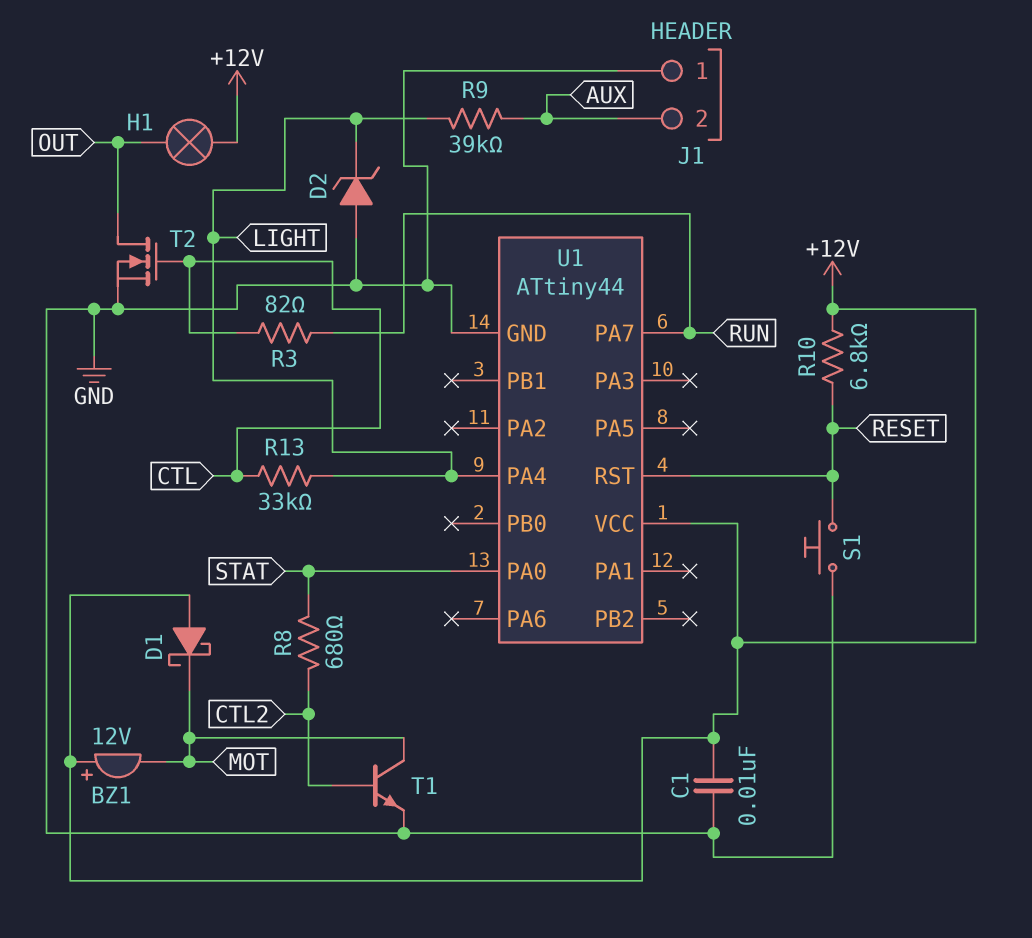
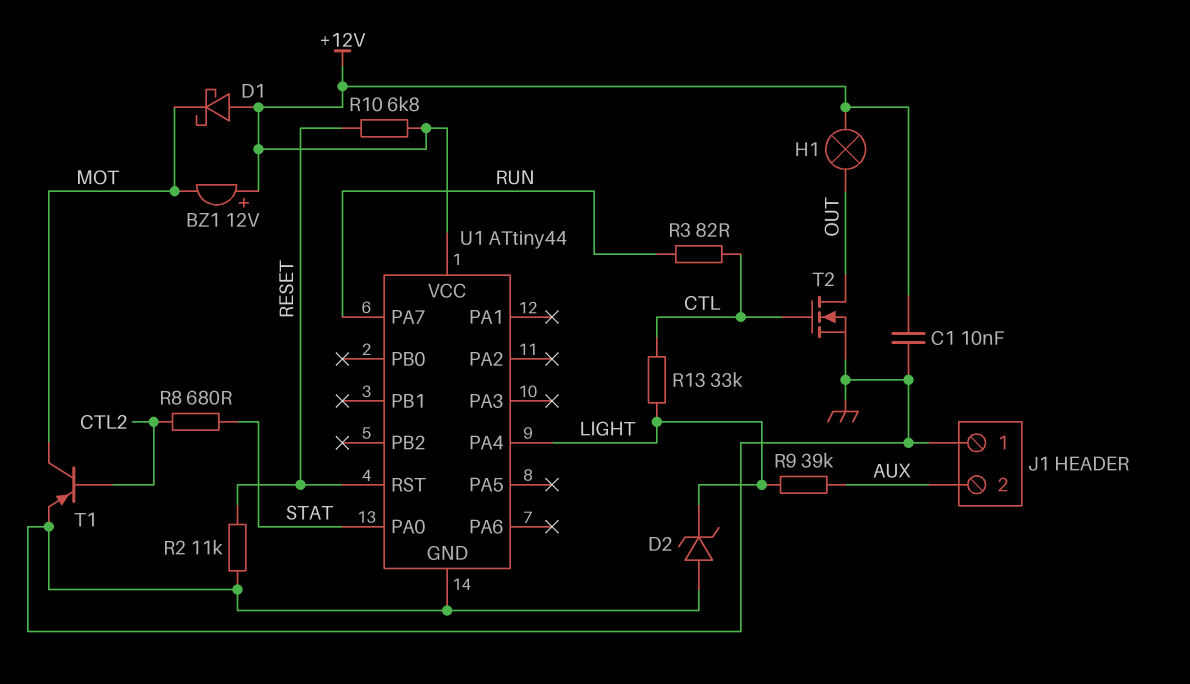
R2: none -> 11k (GND, RESET)
S1: button (GND, RESET) -> none
T1: NPN (B CTL2, C MOT, E GND) -> PNP (B CTL2, C MOT, E GND)

